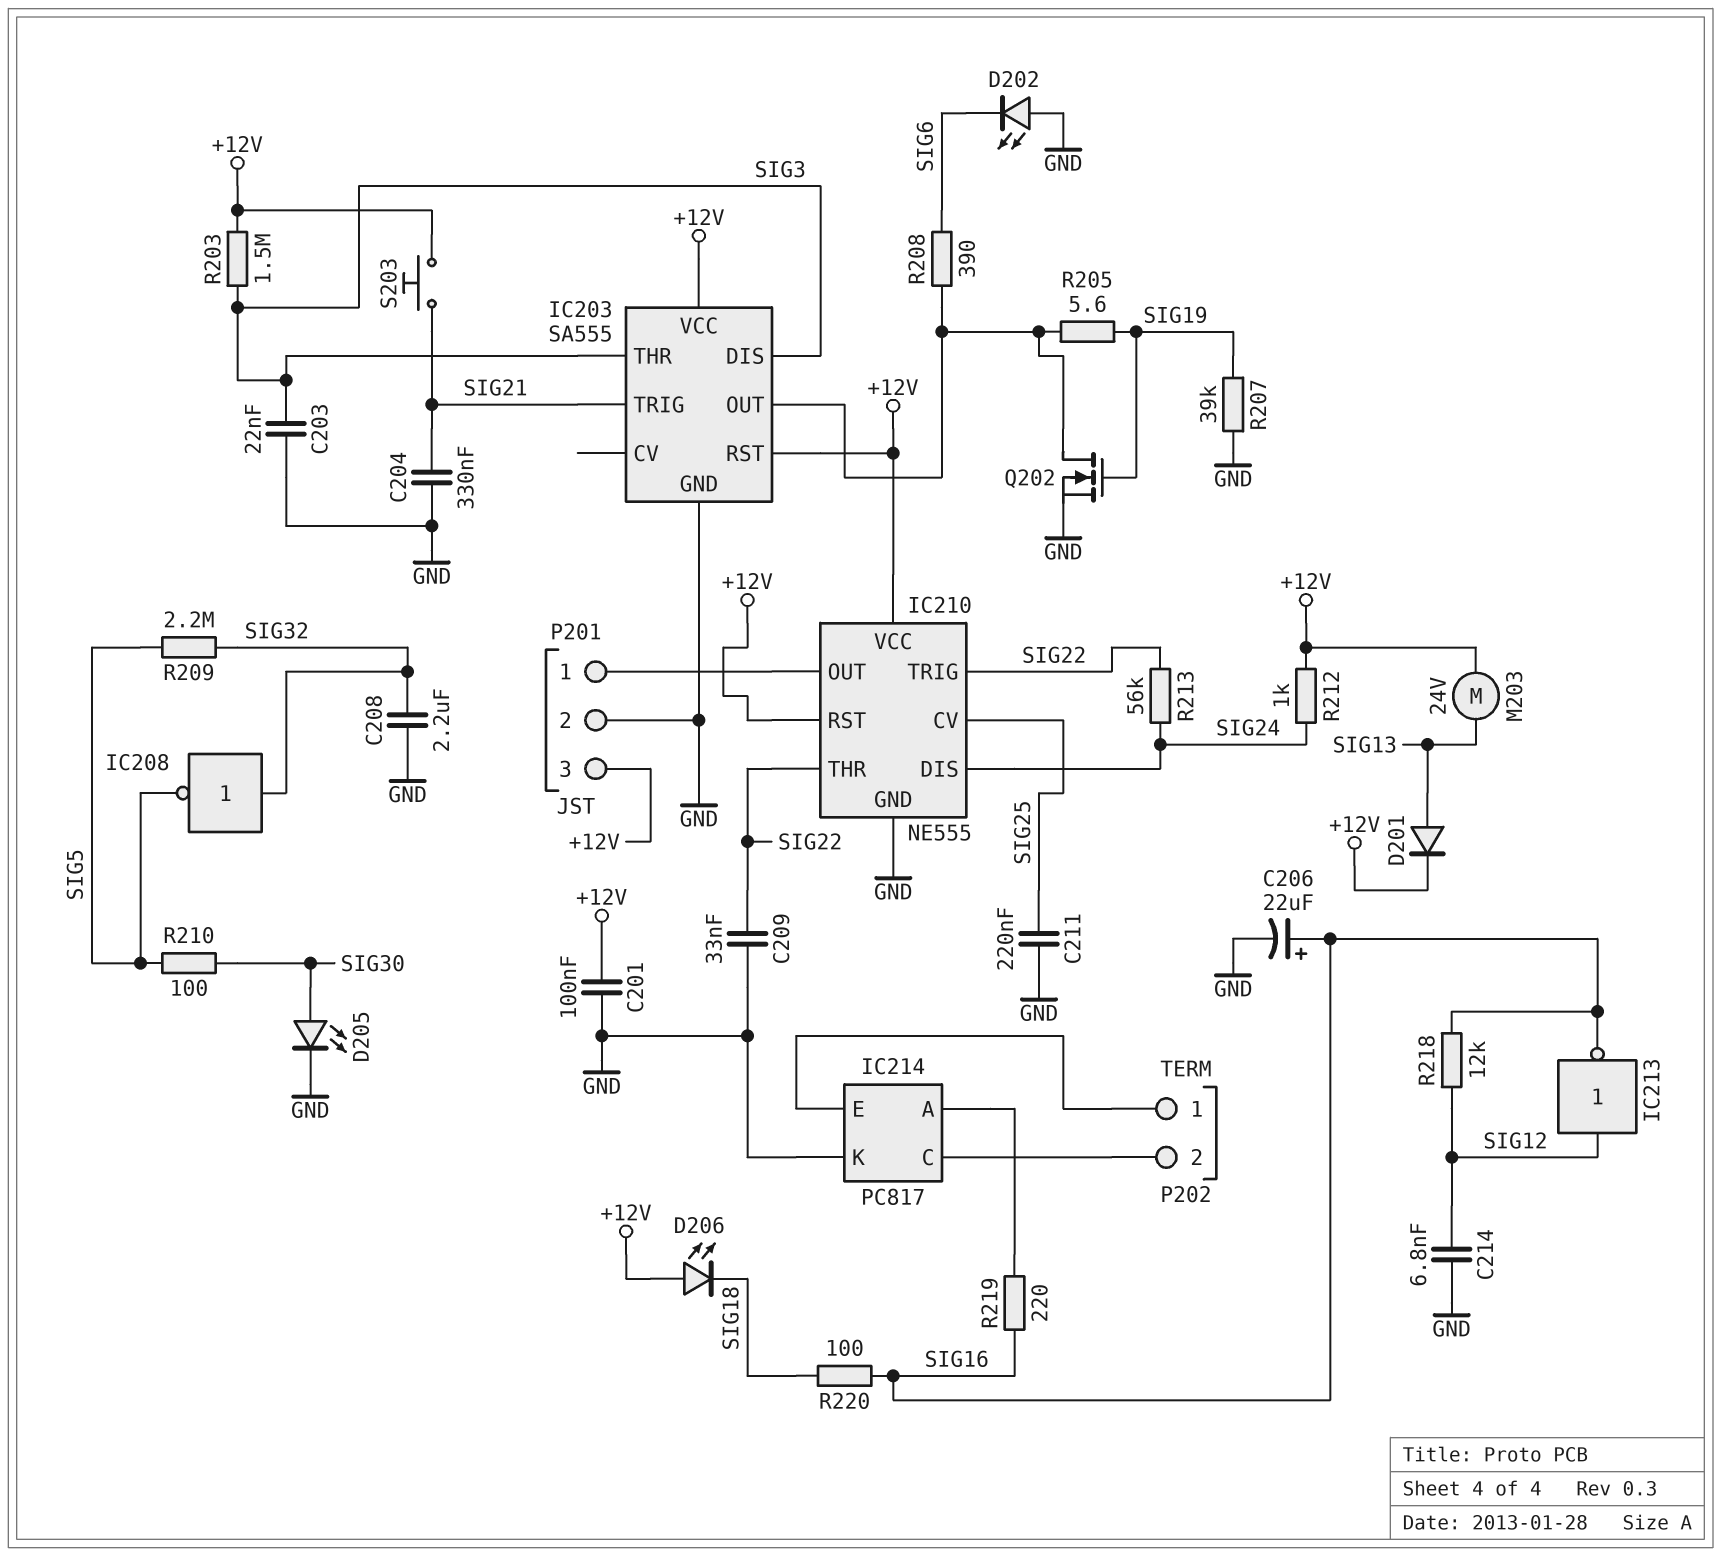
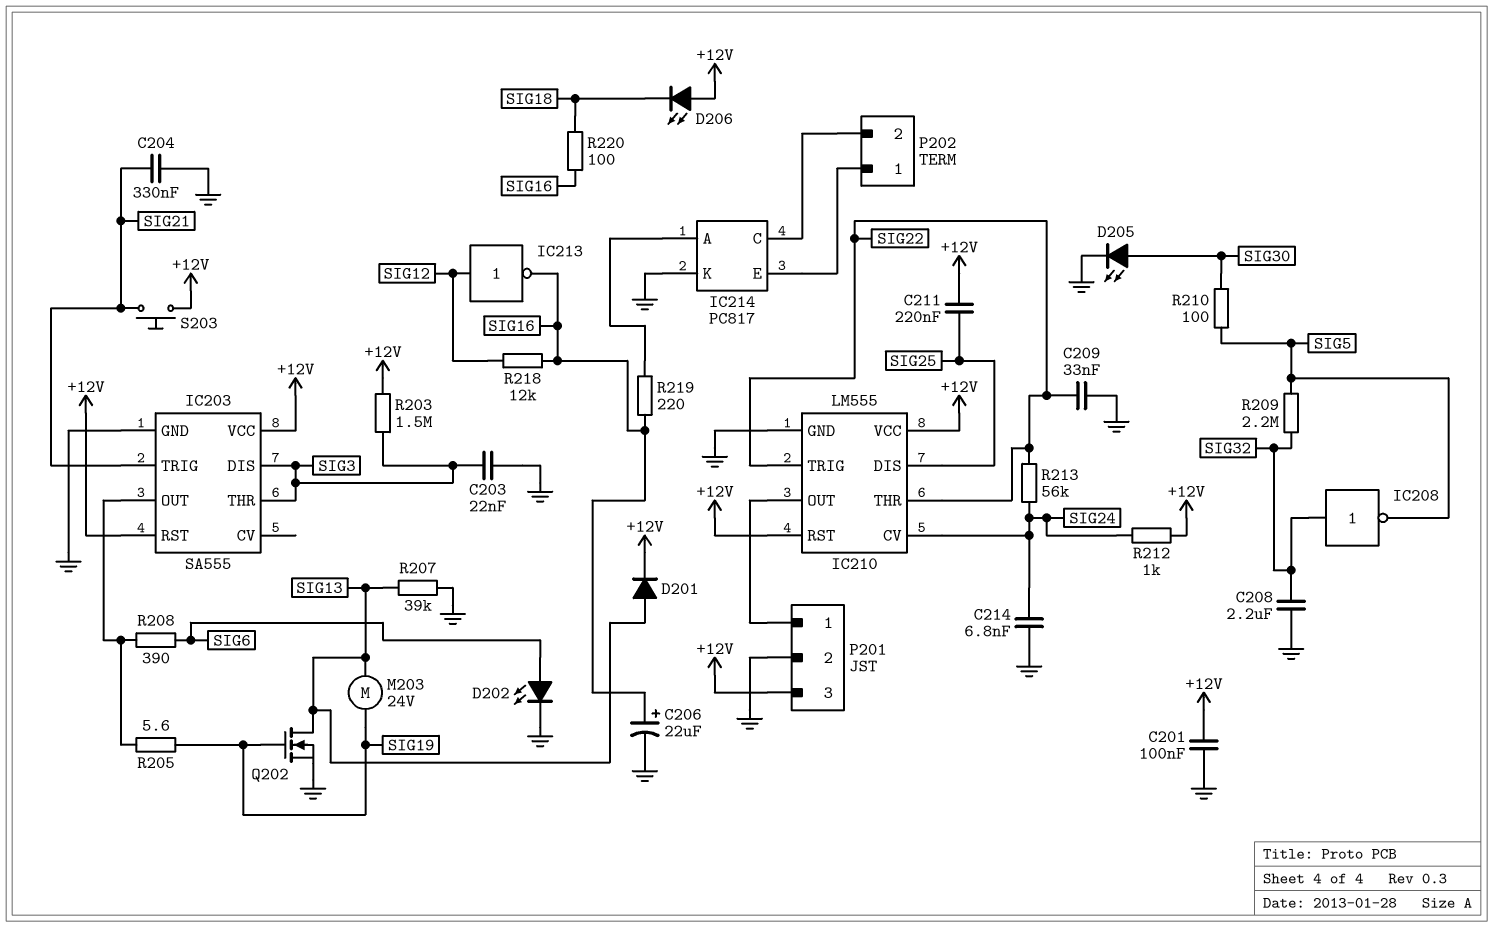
C211: 220nF (GND, SIG25) -> 220nF (+12V, SIG25)
C214: 6.8nF (GND, SIG12) -> 6.8nF (GND, SIG24)
D202: LED (A GND, K SIG6) -> LED (A SIG6, K GND)
IC210: NE555 -> LM555
IC210 pin CV: SIG25 -> SIG24
IC210 pin DIS: SIG24 -> SIG25
M203: motor 24V (+12V, SIG13) -> motor 24V (SIG13, SIG19)
Q202: NMOS (G SIG19, D IC203/OUT, S GND) -> NMOS (G SIG19, D SIG13, S GND)
R207: 39k (GND, SIG19) -> 39k (GND, SIG13)

